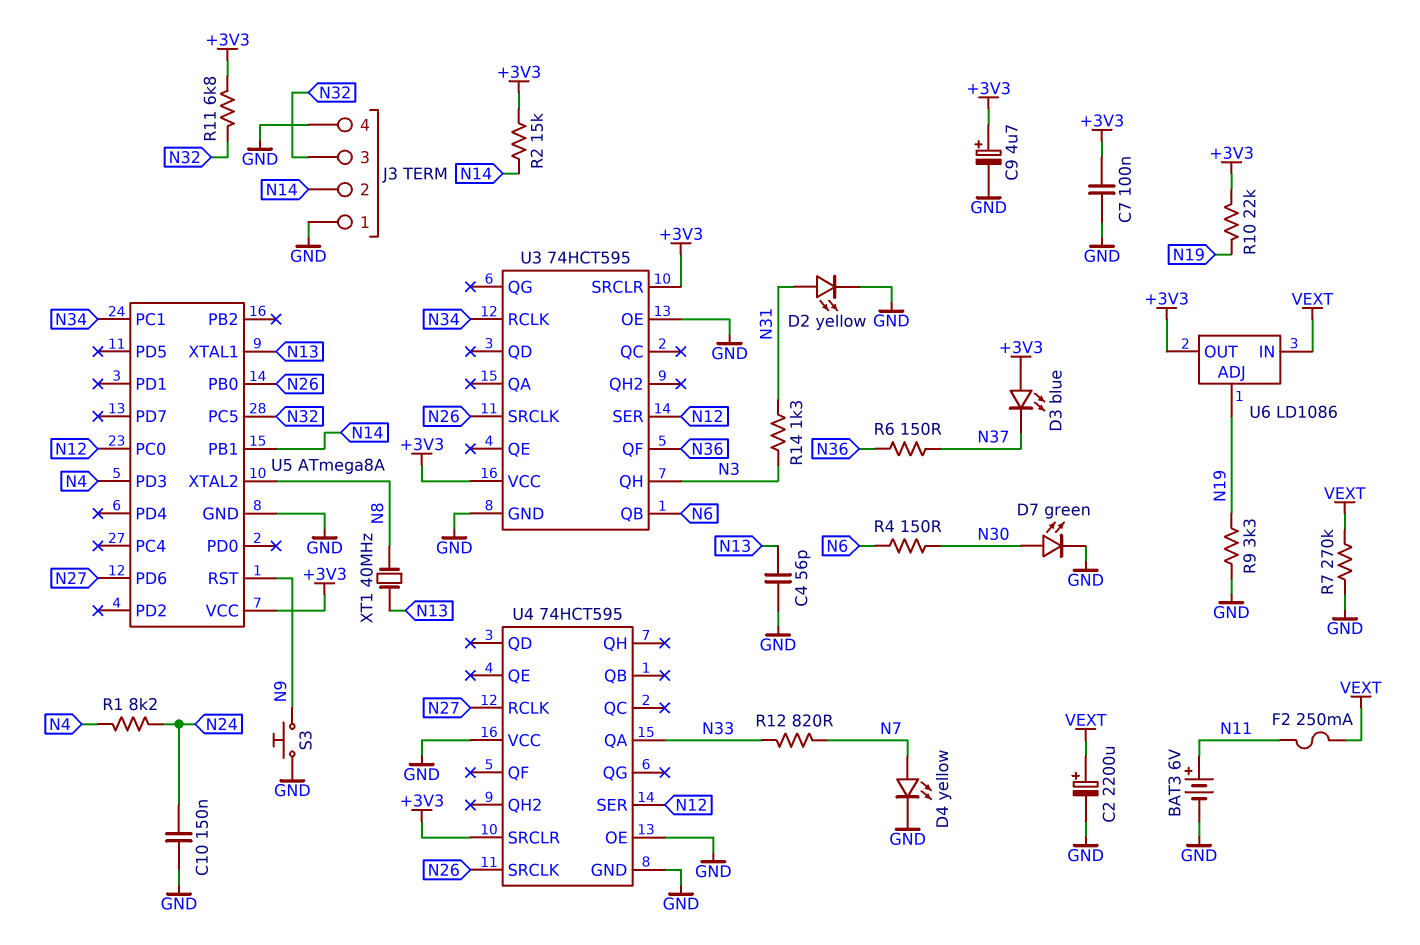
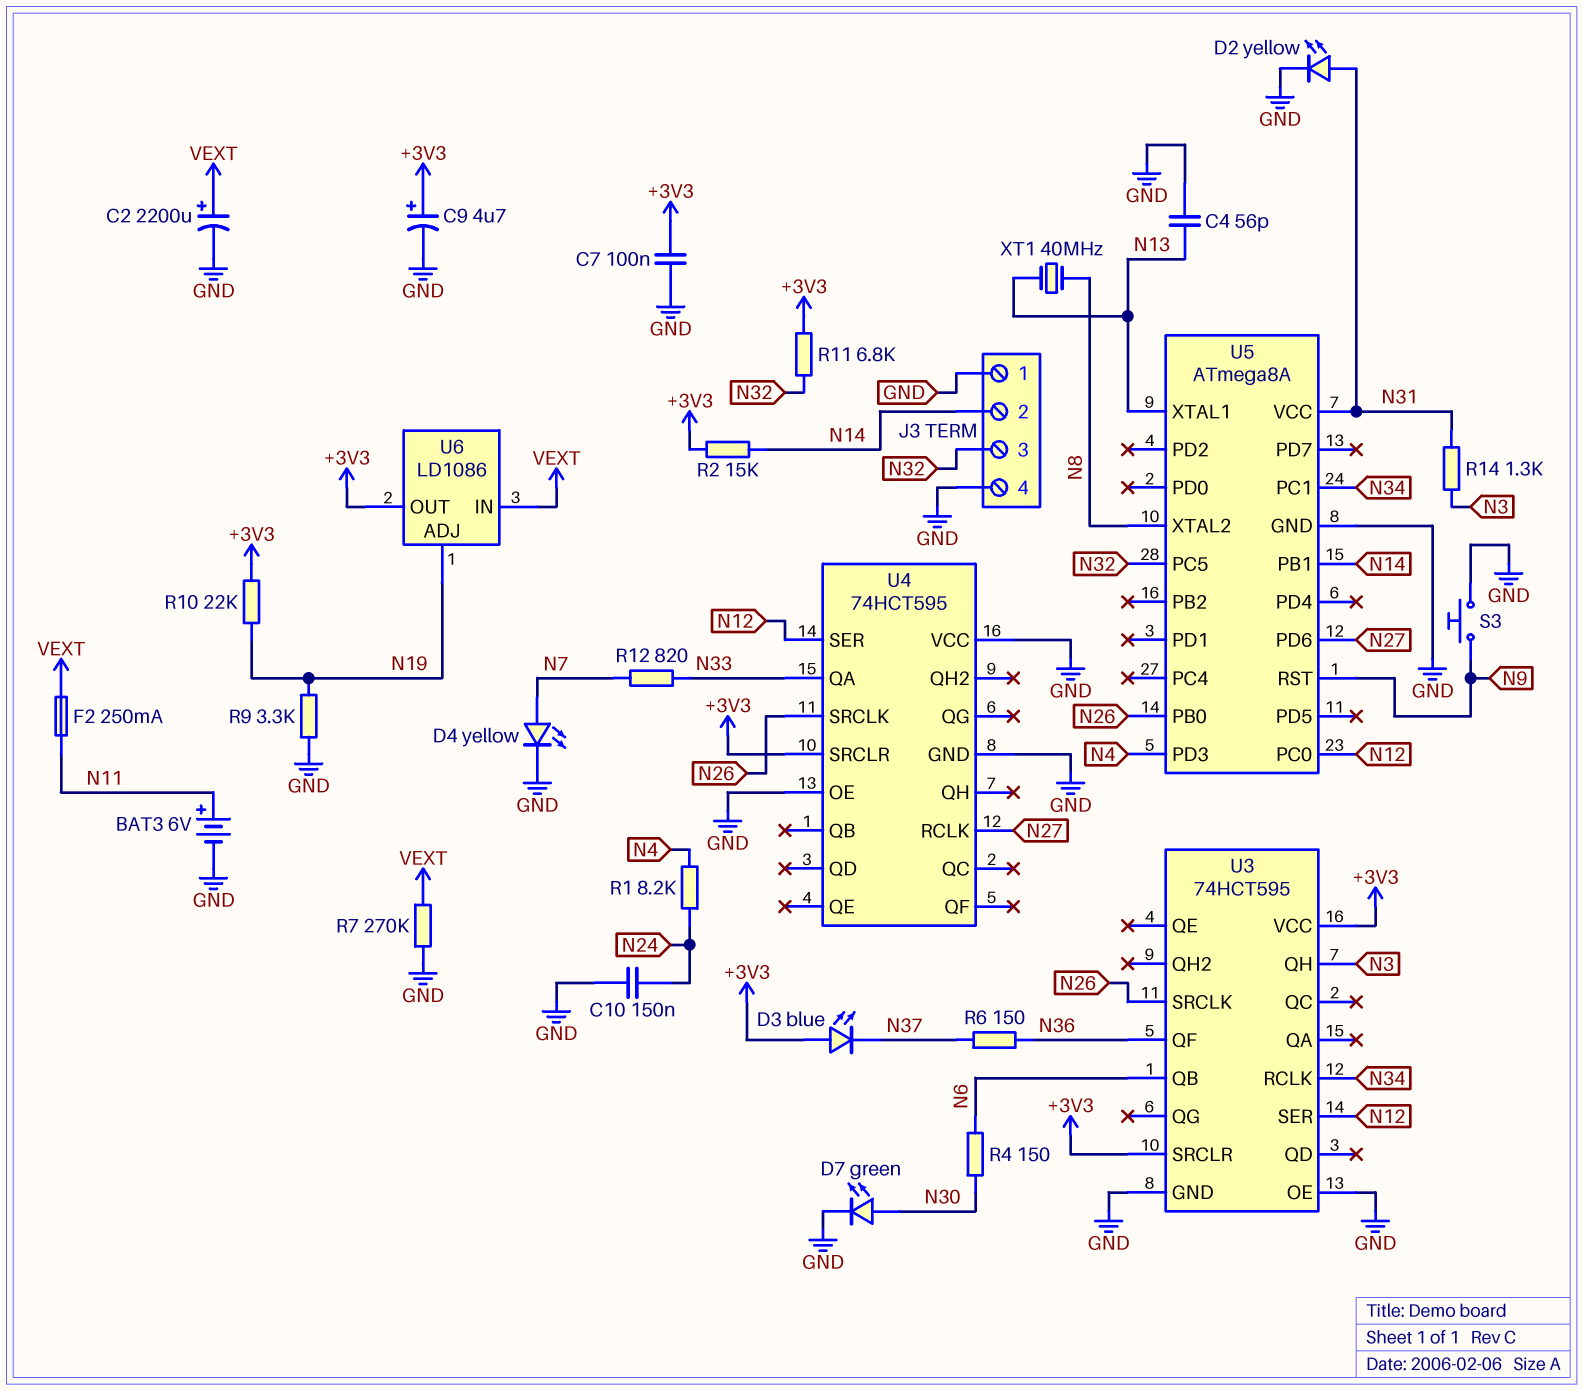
U5 pin VCC: +3V3 -> N31

